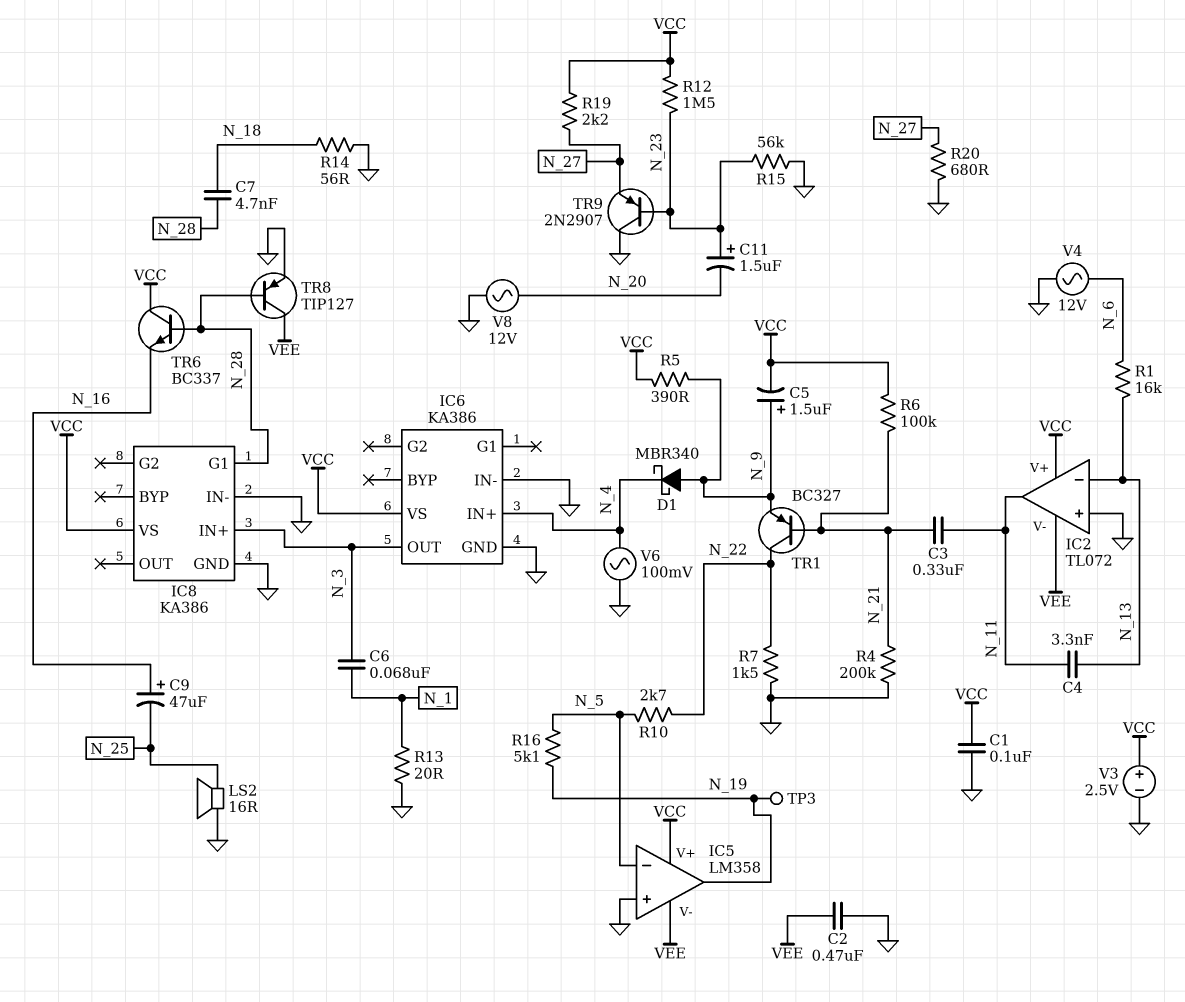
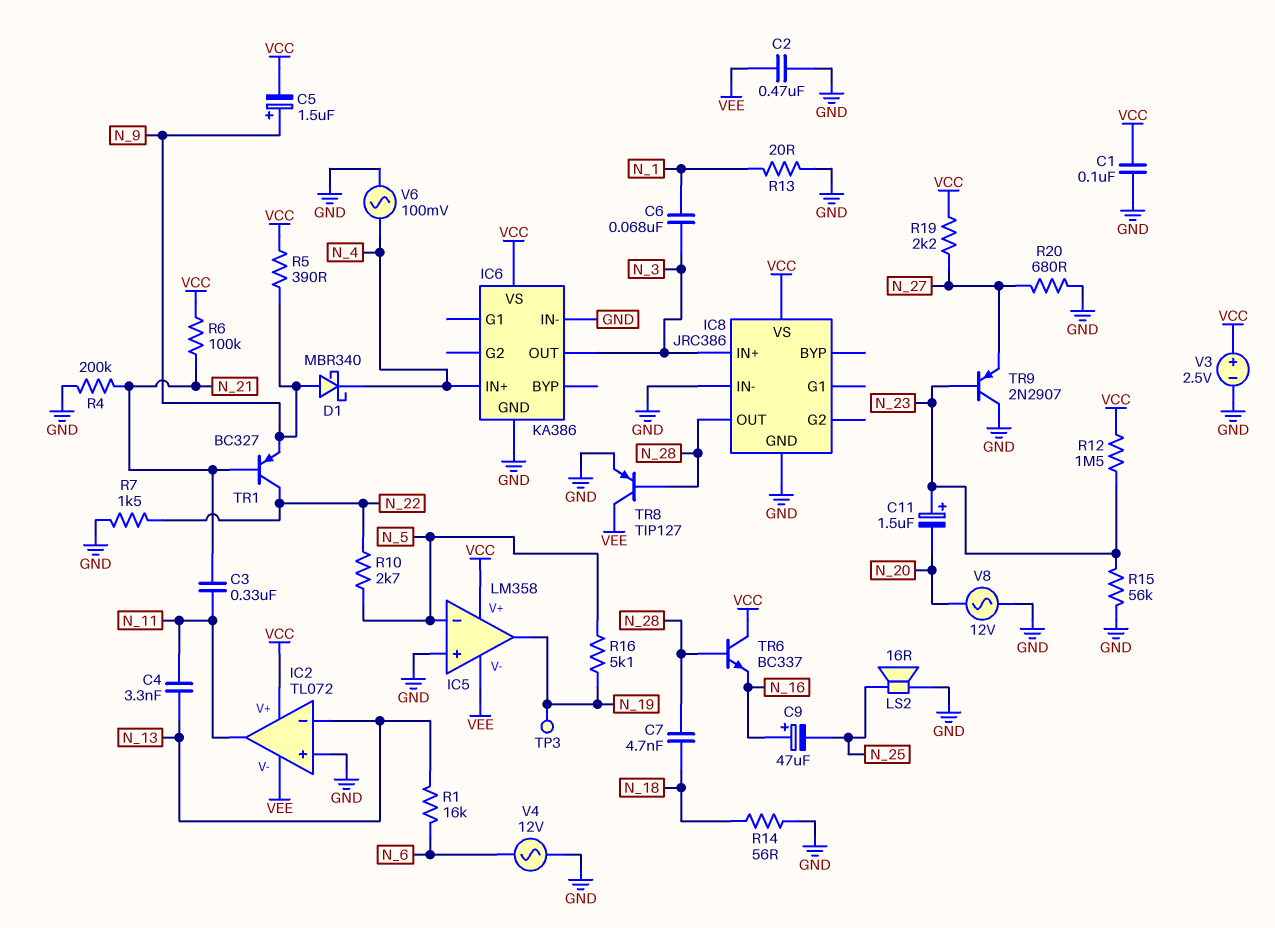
IC8: KA386 -> JRC386
IC8 pin G1: N_28 -> none
IC8 pin OUT: none -> N_28

